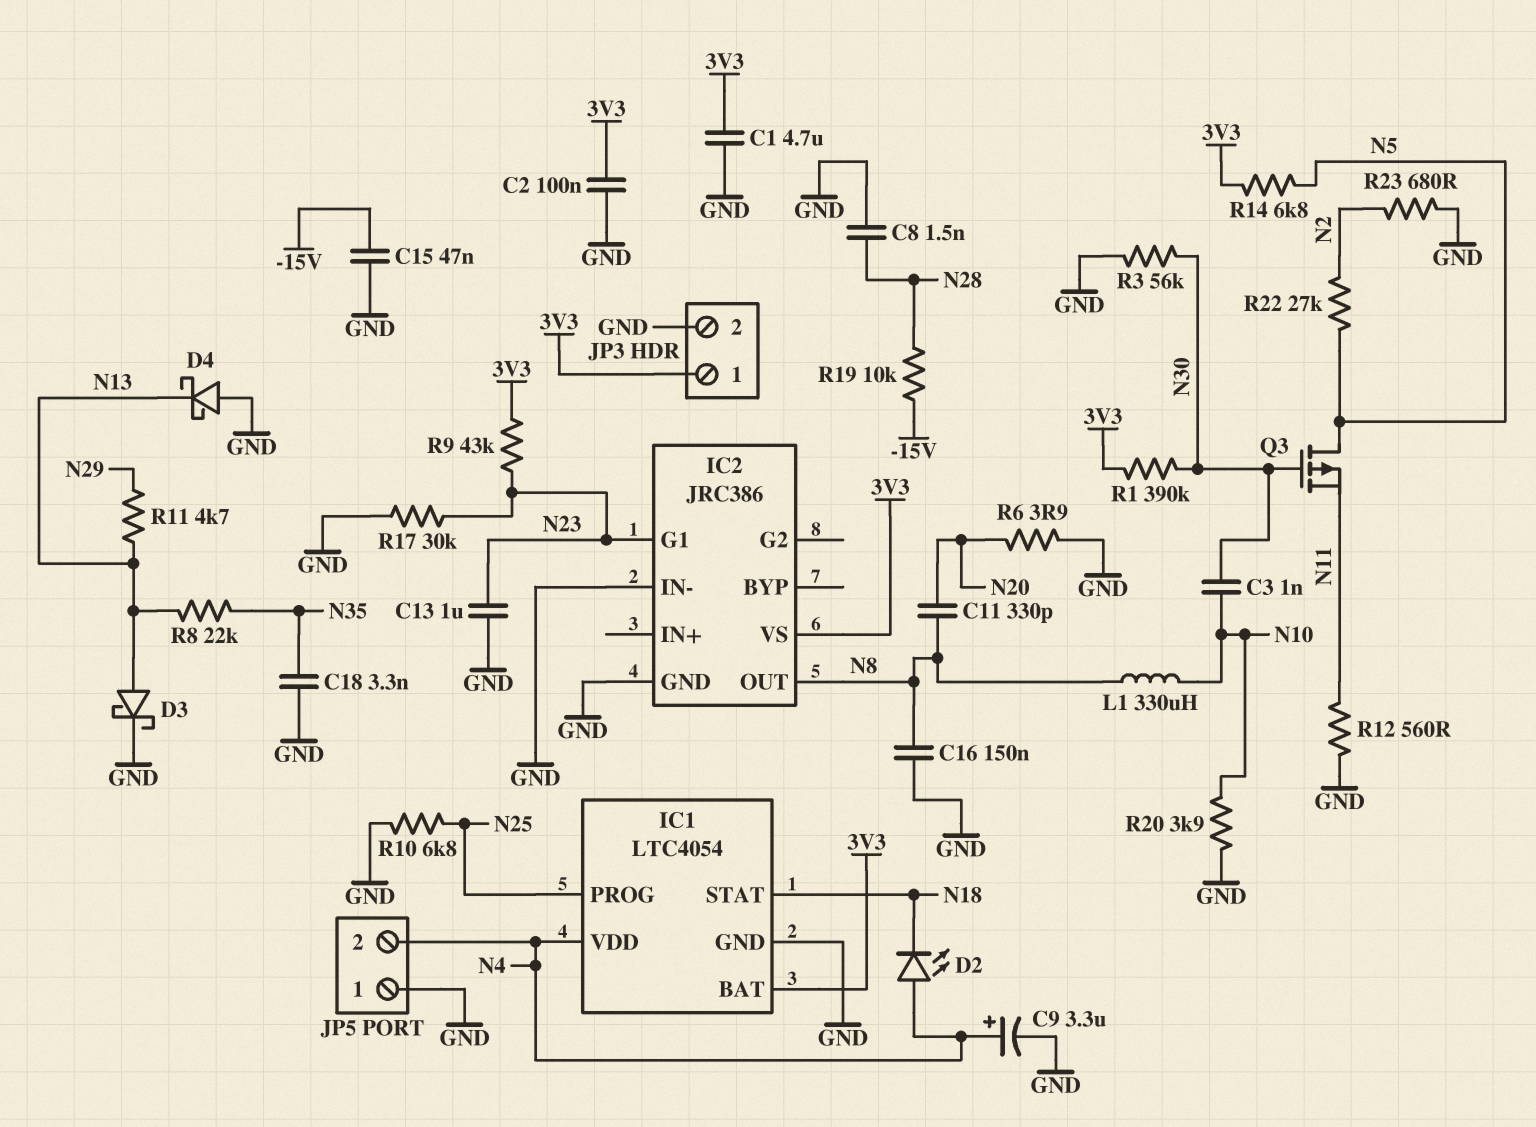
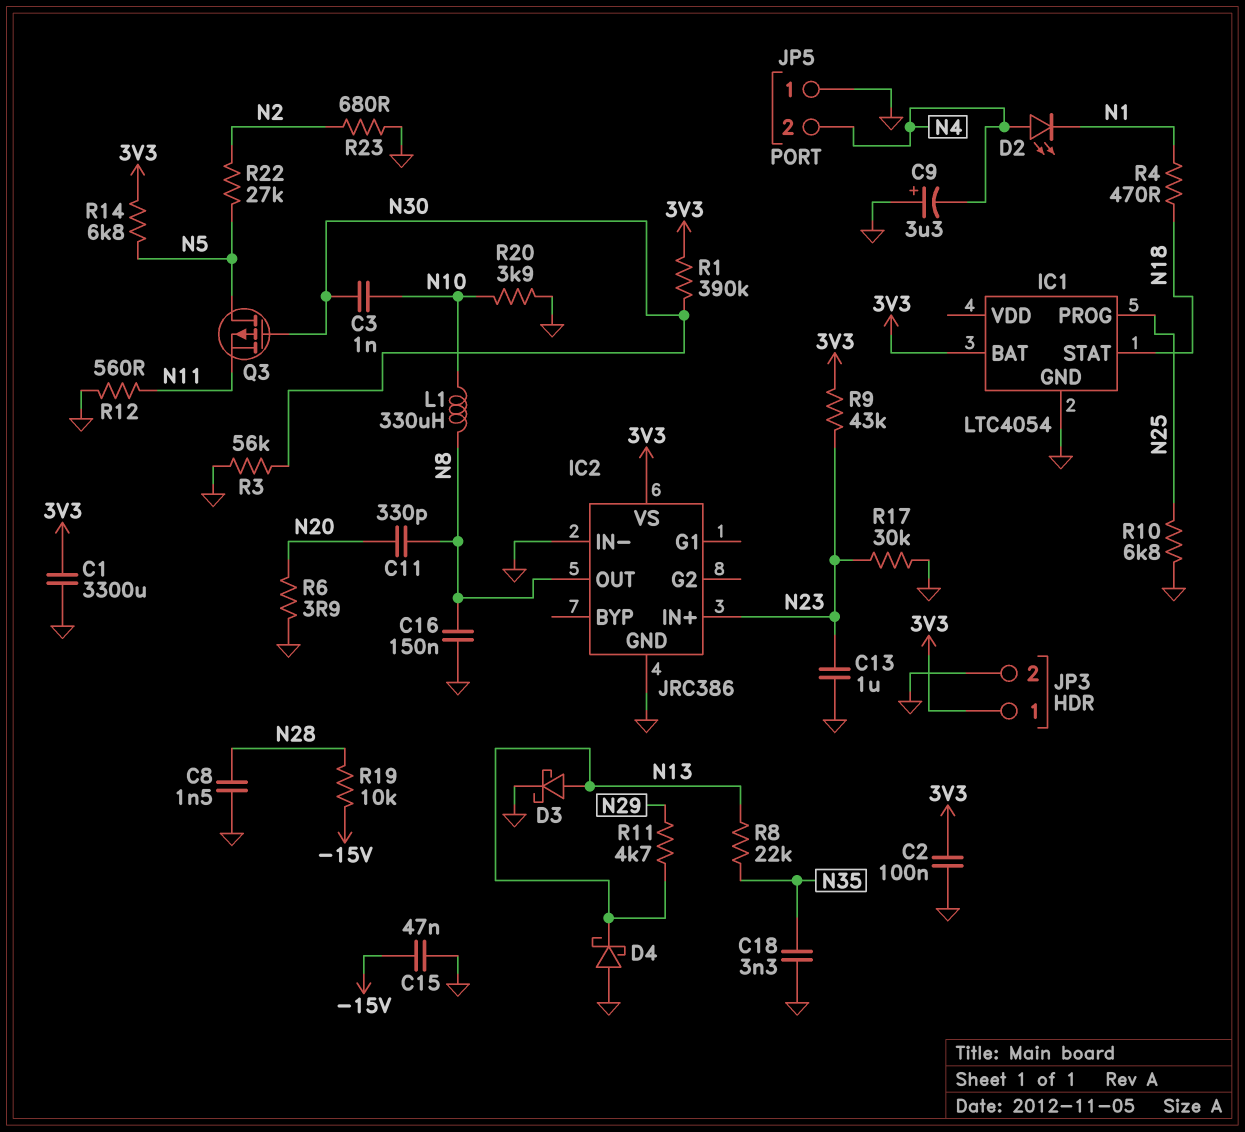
C1: 4.7uF (3V3, GND) -> 3300uF (3V3, GND)
C9: 3.3uF (plus N4, minus GND) -> 3.3uF (plus GND, minus N4)
D2: LED (A N4, K N18) -> LED (A N4, K N1)
IC1 pin VDD: N4 -> none
IC2 pin G1: N23 -> none
IC2 pin IN+: none -> N23
R4: none -> 470 (N1, N18)

